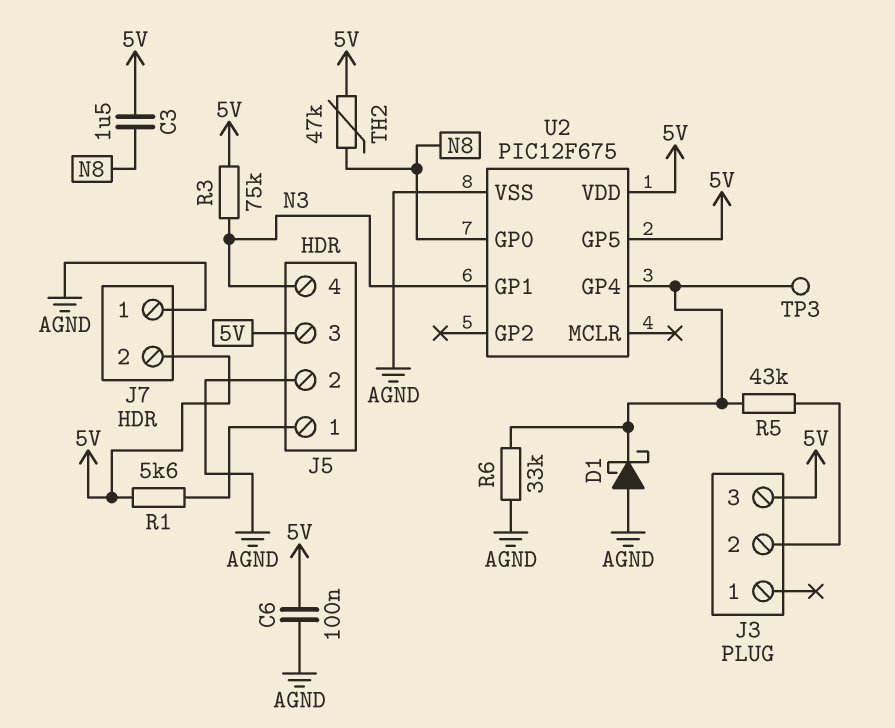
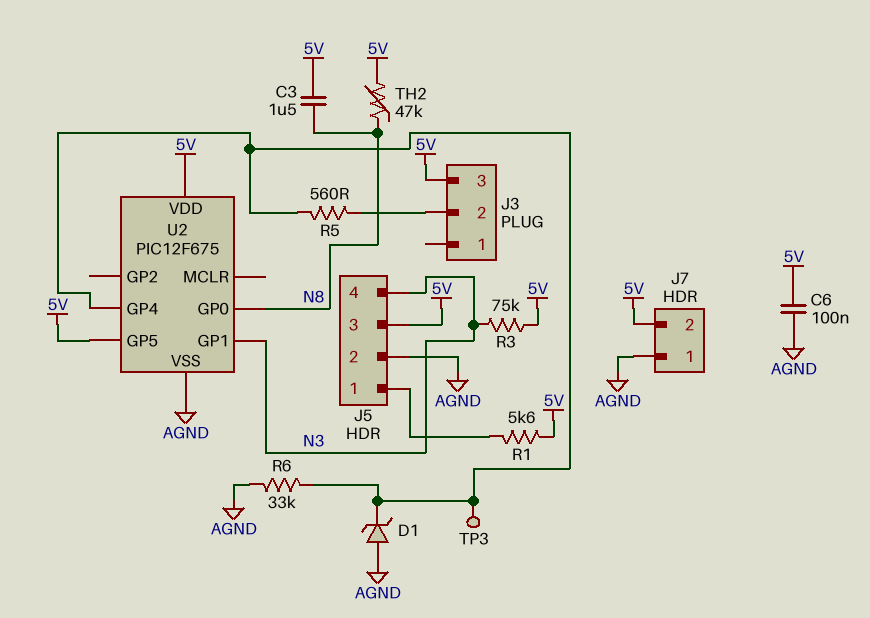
D1: schottky (A AGND, K U2/GP4) -> zener (A AGND, K U2/GP4)
R5: 43k (J3/2, U2/GP4) -> 560 (J3/2, U2/GP4)

